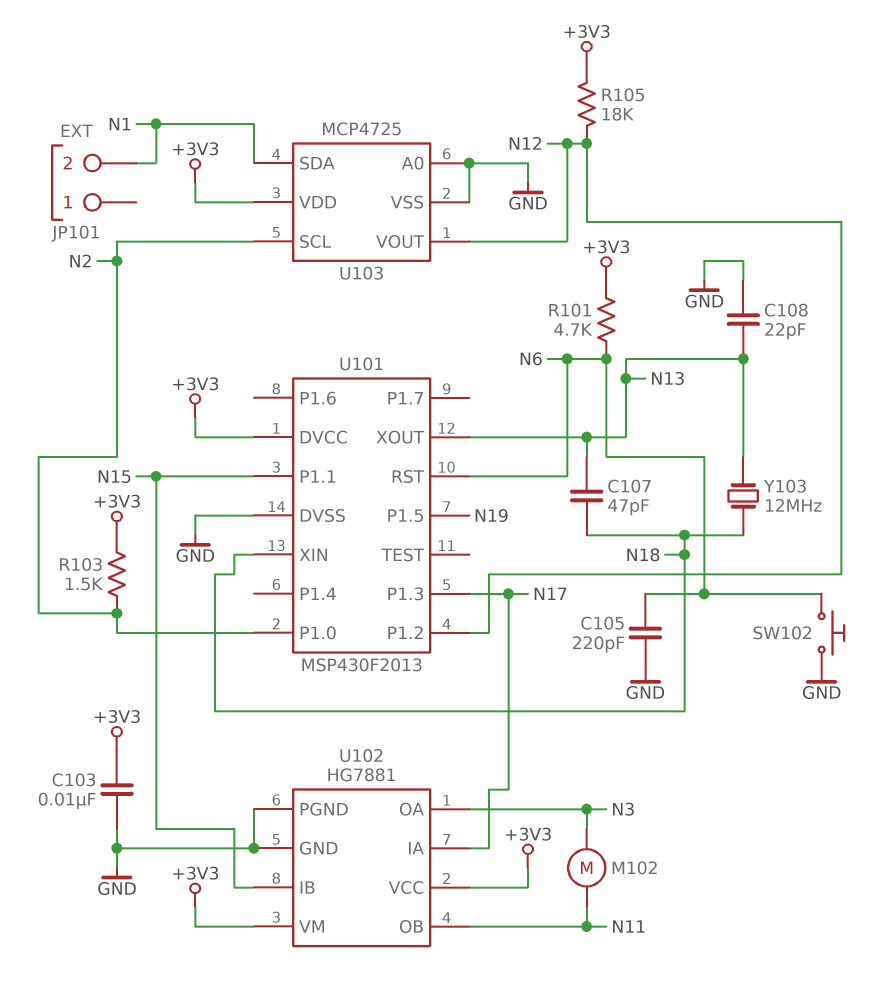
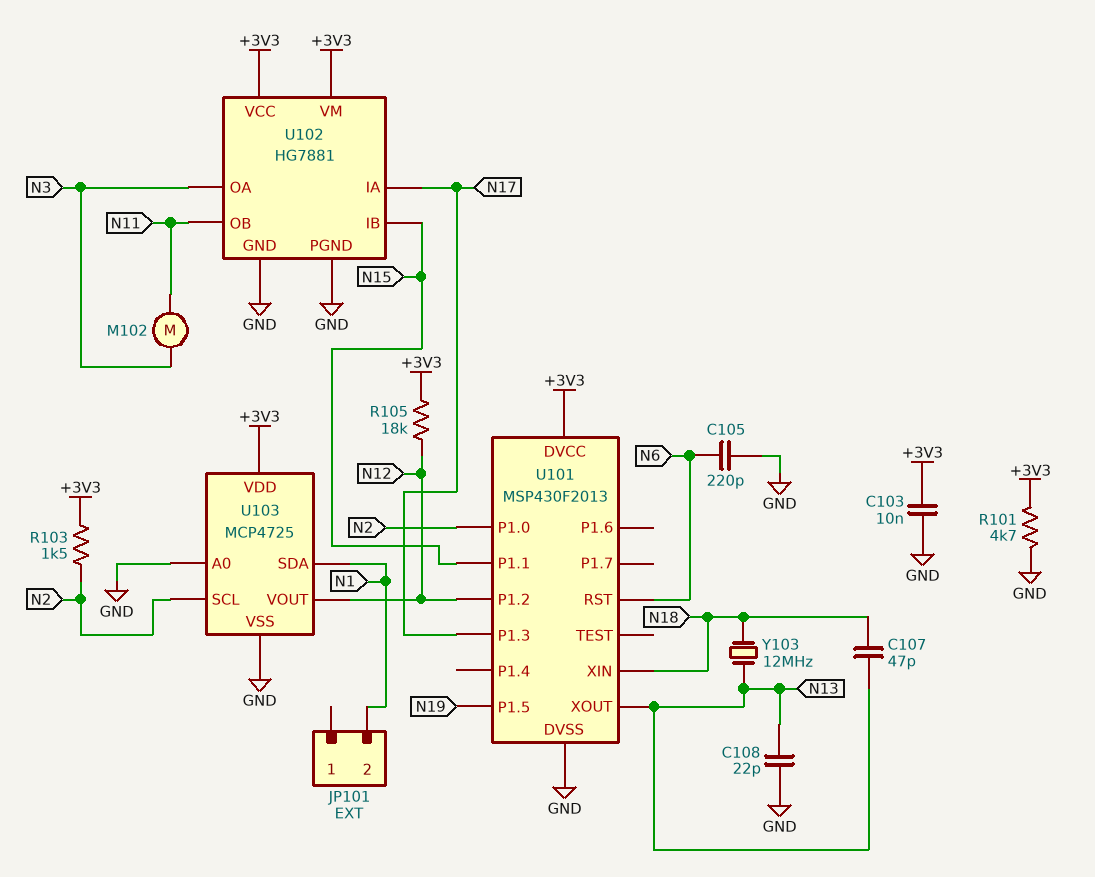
R101: 4.7k (+3V3, N6) -> 4.7k (+3V3, GND)
SW102: button (GND, N6) -> none

